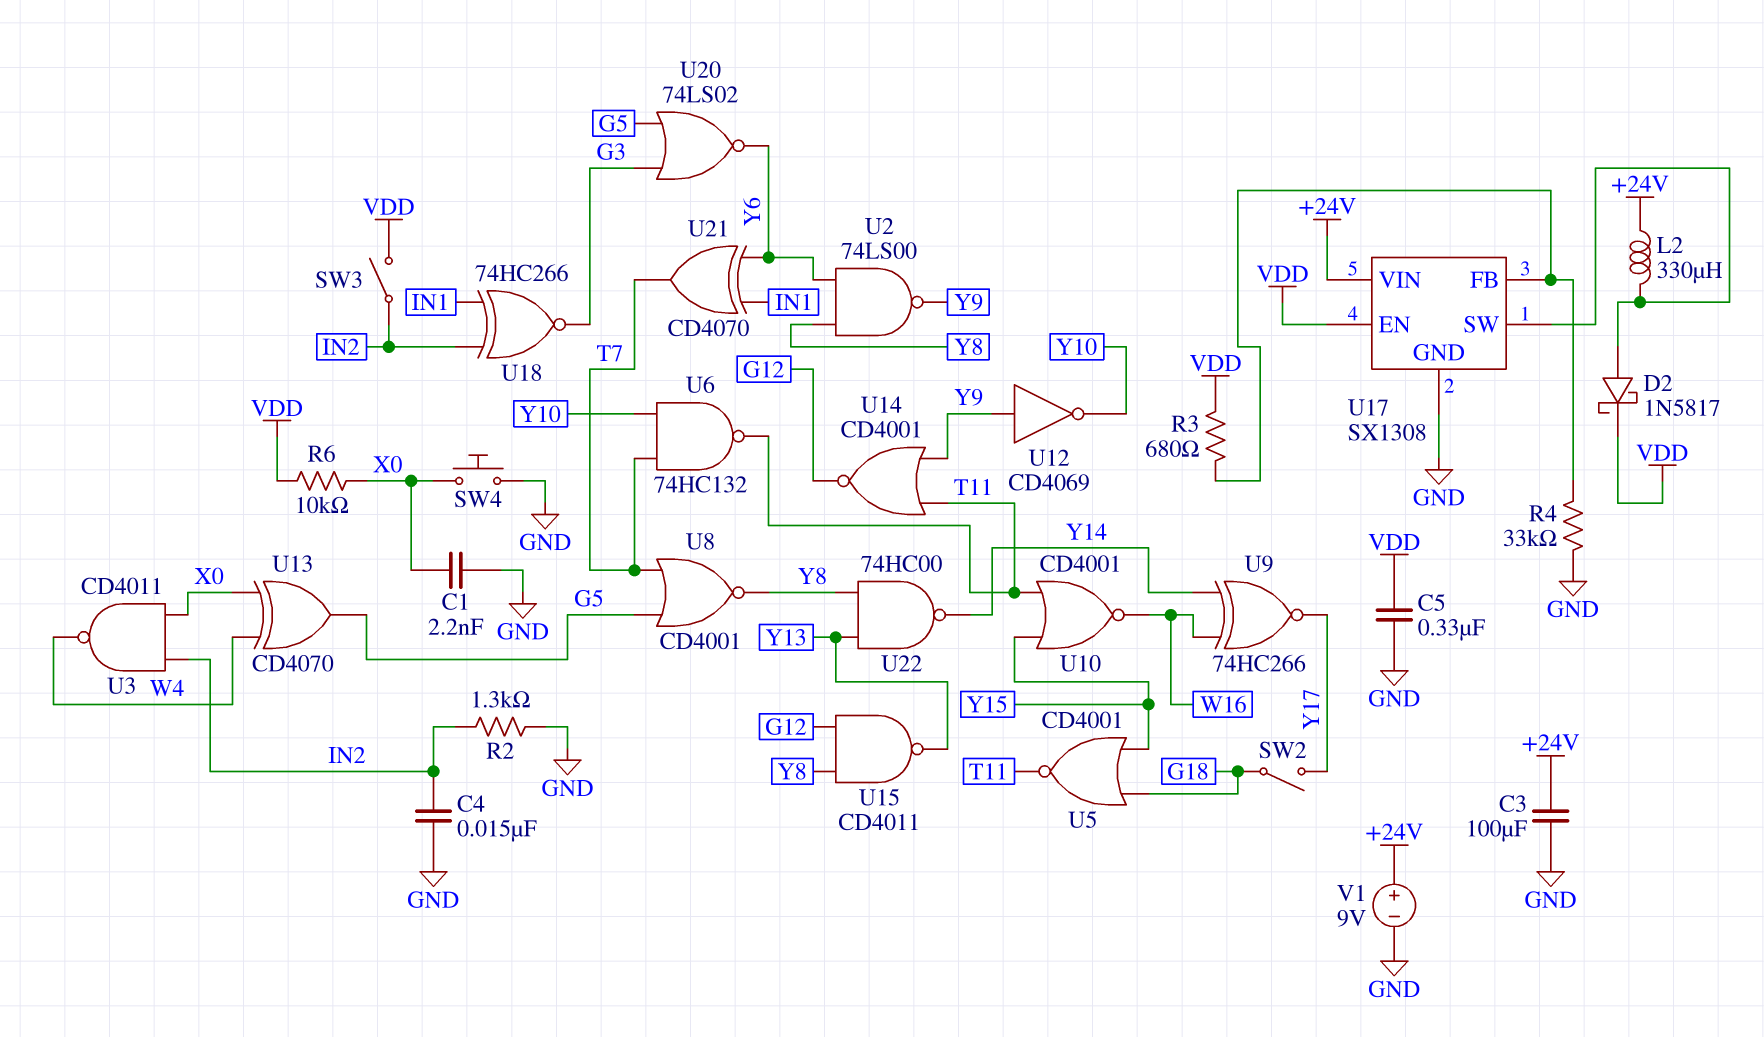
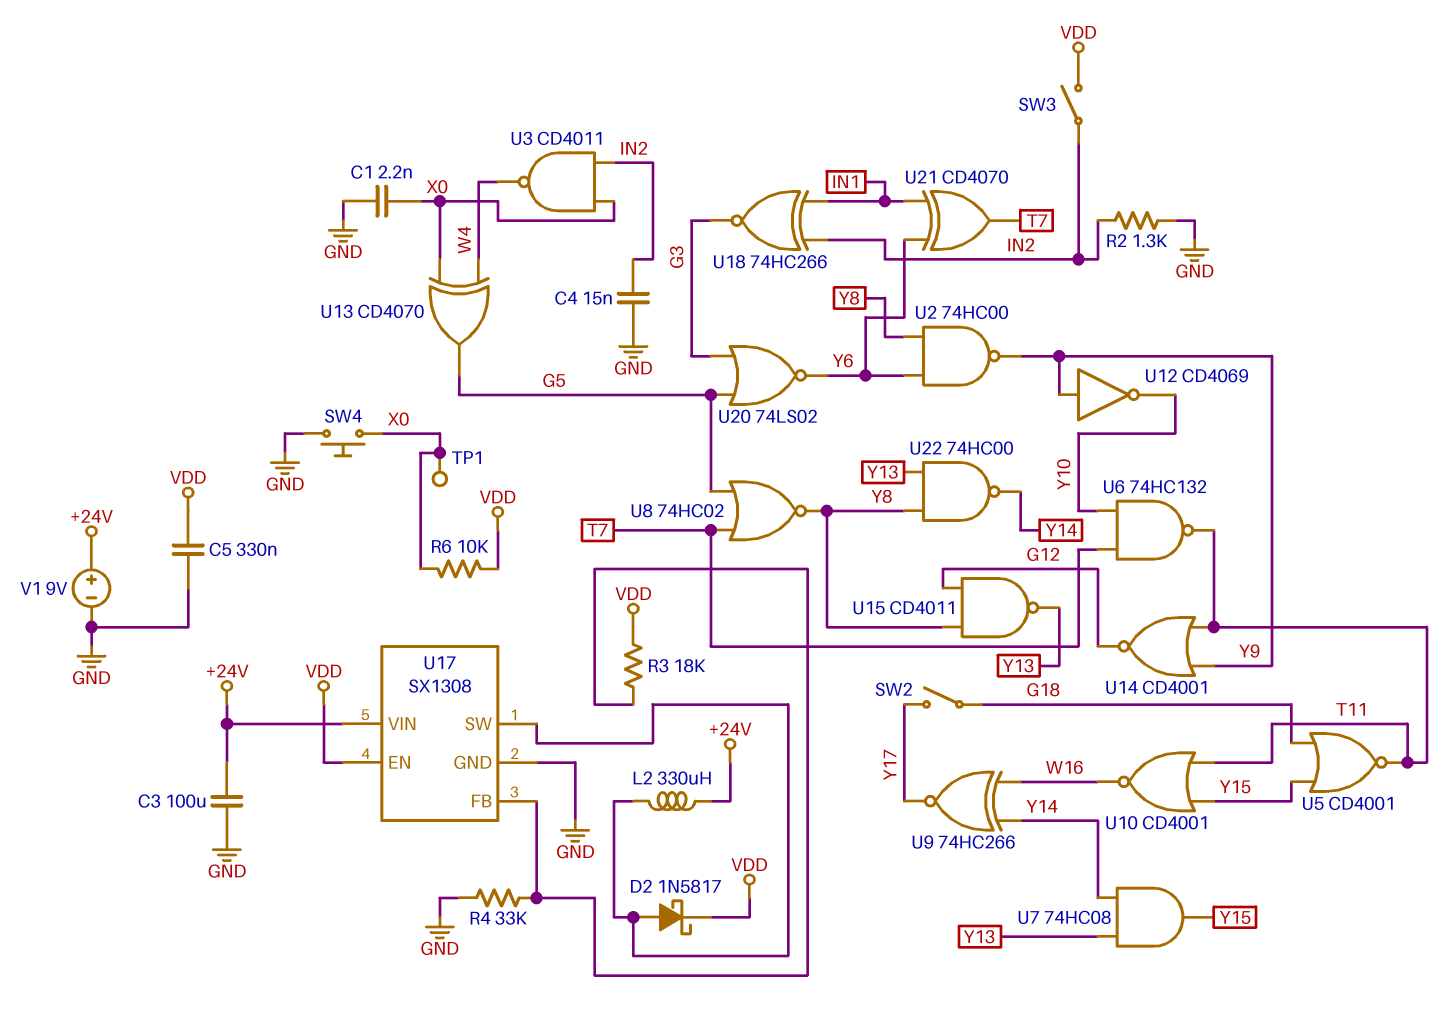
R3: 680 (U17/FB, VDD) -> 18k (U17/FB, VDD)
TP1: none -> test point (X0)
U2: NAND 74LS00 (in Y6, in Y8, out Y9) -> NAND 74HC00 (in Y6, in Y8, out Y9)
U7: none -> AND 74HC08 (in Y13, in Y14, out Y15)
U8: NOR CD4001 (in G5, in T7, out Y8) -> NOR 74HC02 (in G5, in T7, out Y8)

